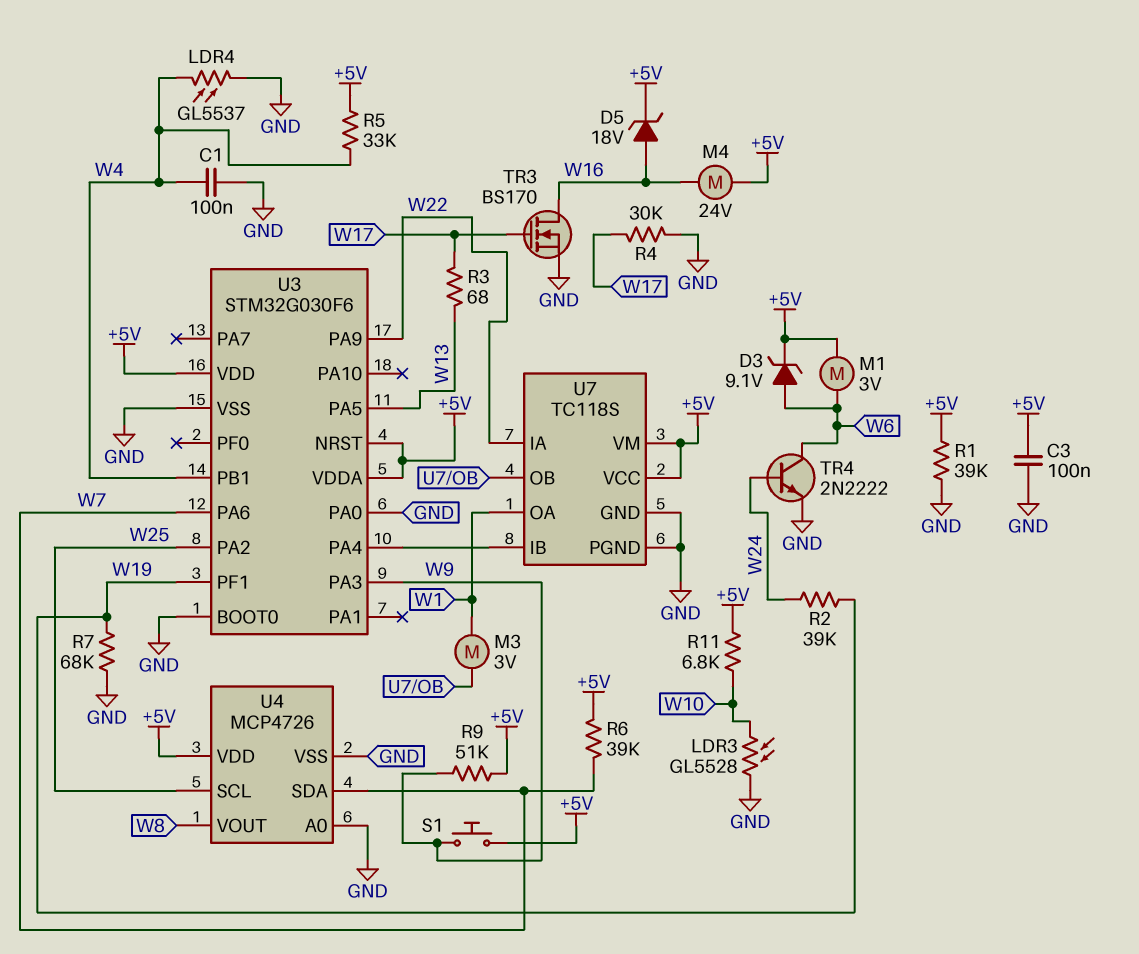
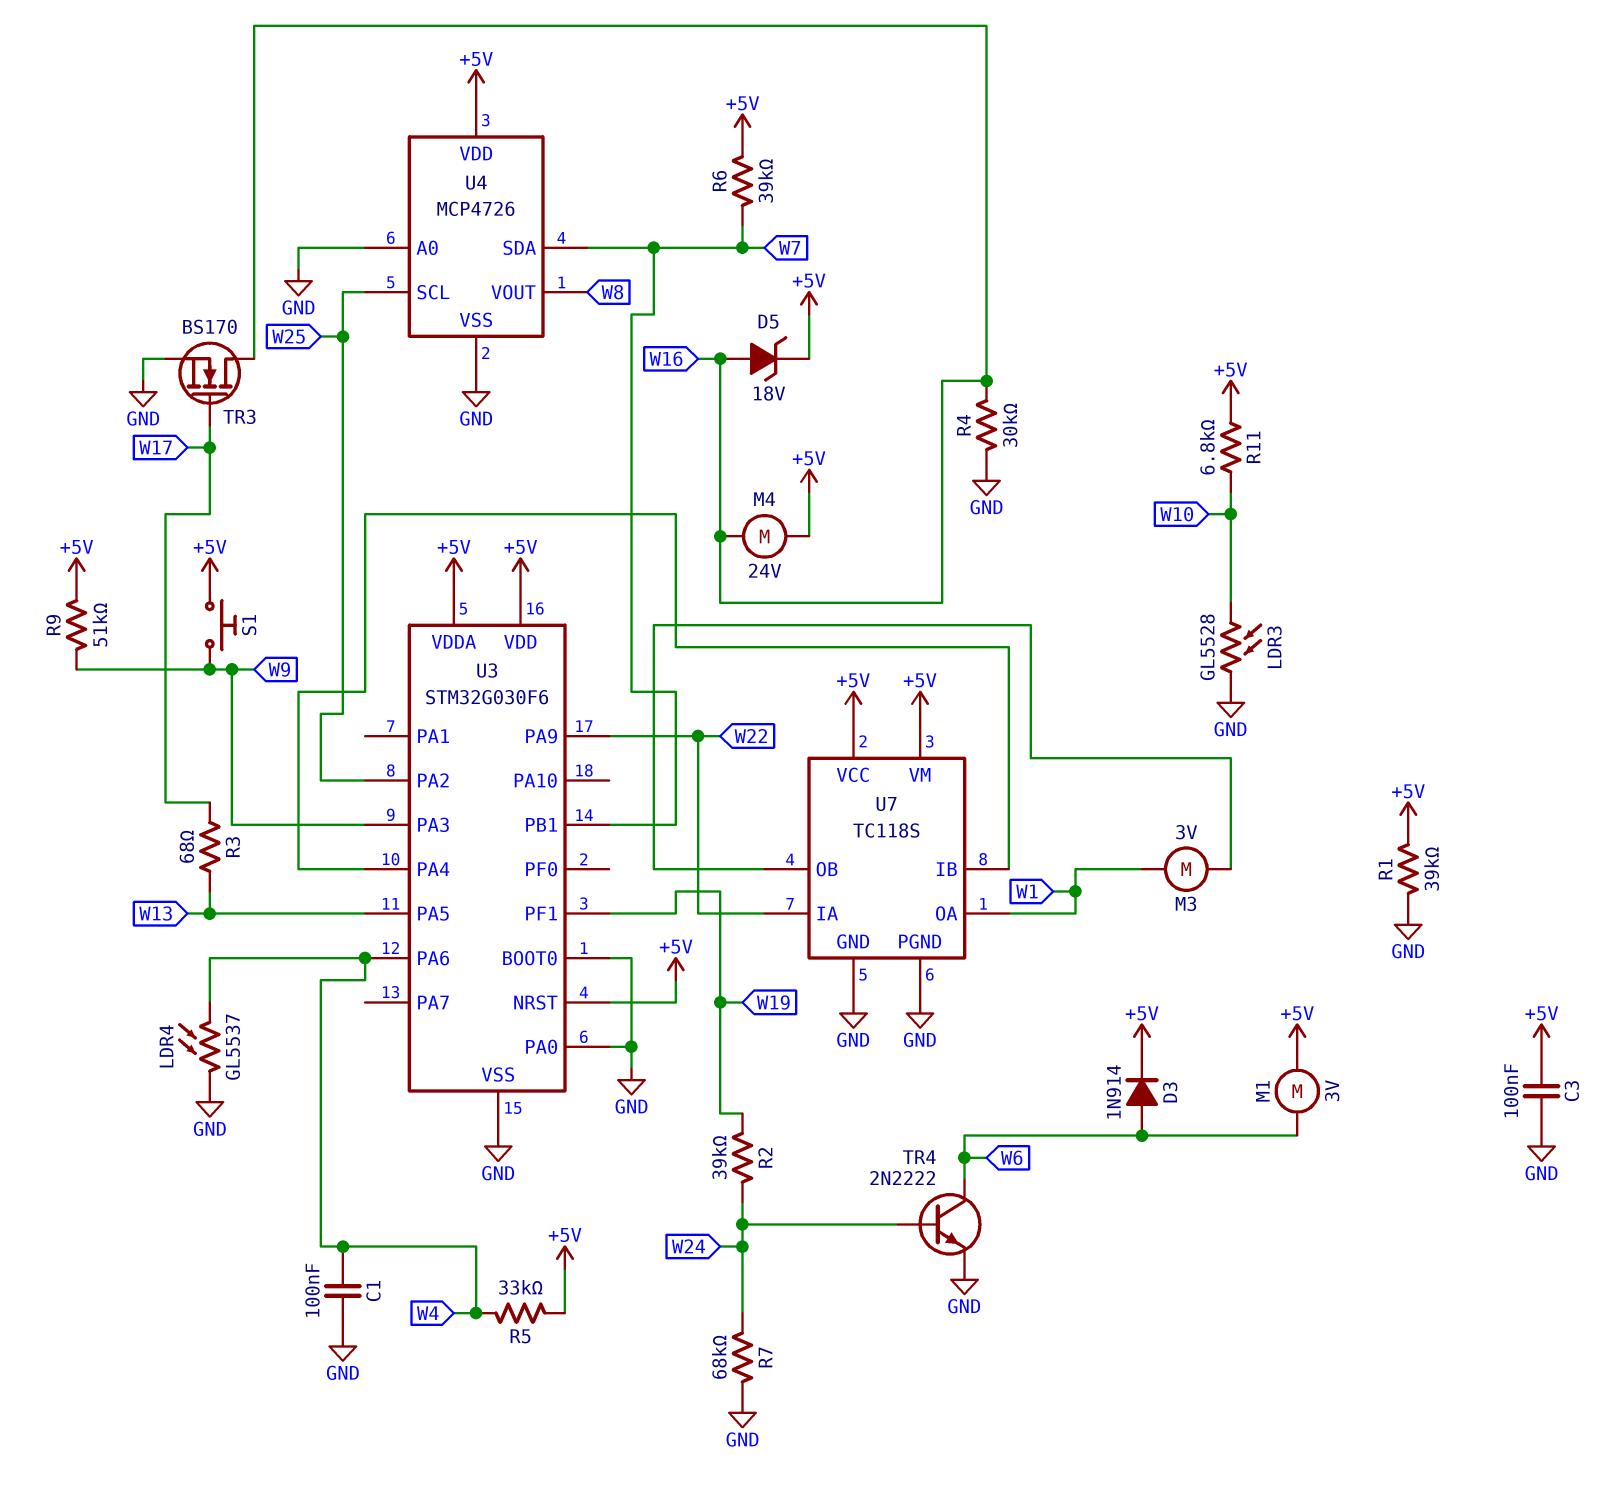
D3: zener 9.1V (A W6, K +5V) -> diode 1N914 (A W6, K +5V)
R4: 30k (GND, W17) -> 30k (GND, W16)
R7: 68k (GND, W19) -> 68k (GND, W24)
U3 pin PA6: W7 -> W4
U3 pin PB1: W4 -> W7

